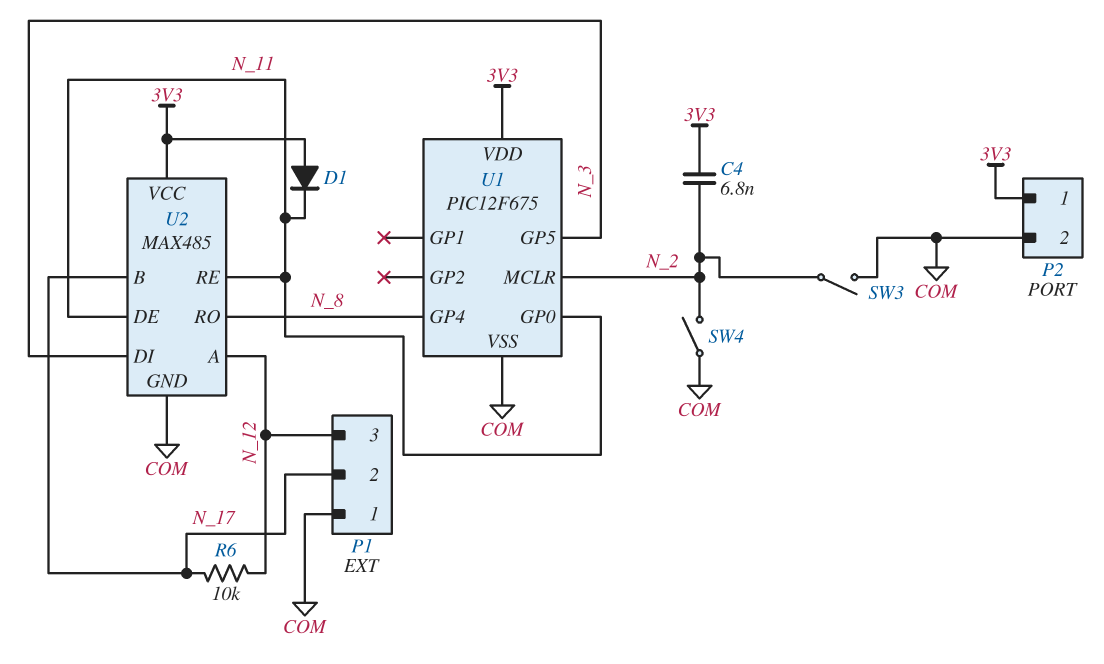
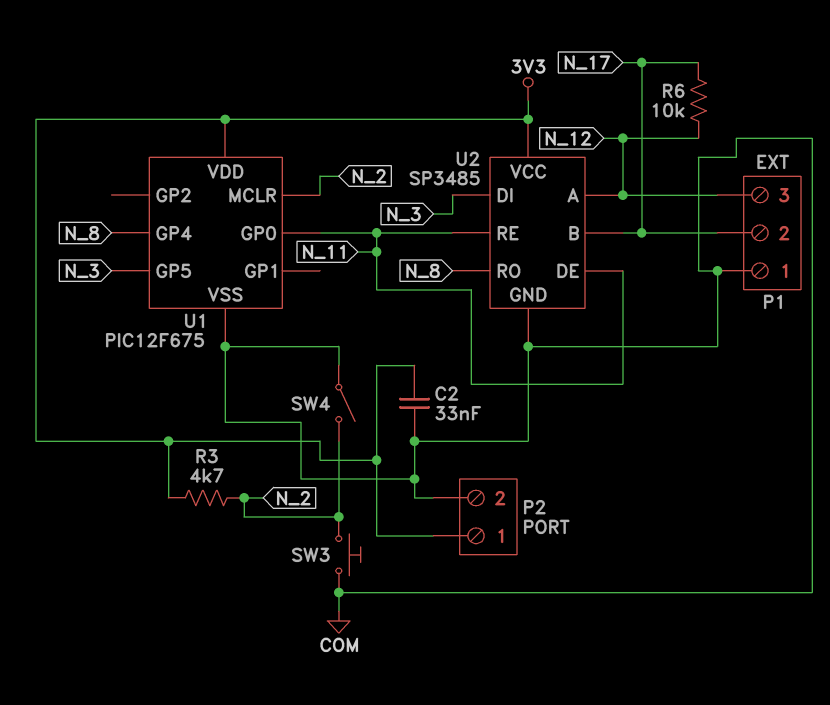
C2: none -> 33nF (3V3, COM)
C4: 6.8nF (3V3, N_2) -> none
D1: diode (A 3V3, K N_11) -> none
R3: none -> 4.7k (3V3, N_2)
SW3: switch (COM, N_2) -> button (COM, N_2)
U2: MAX485 -> SP3485

